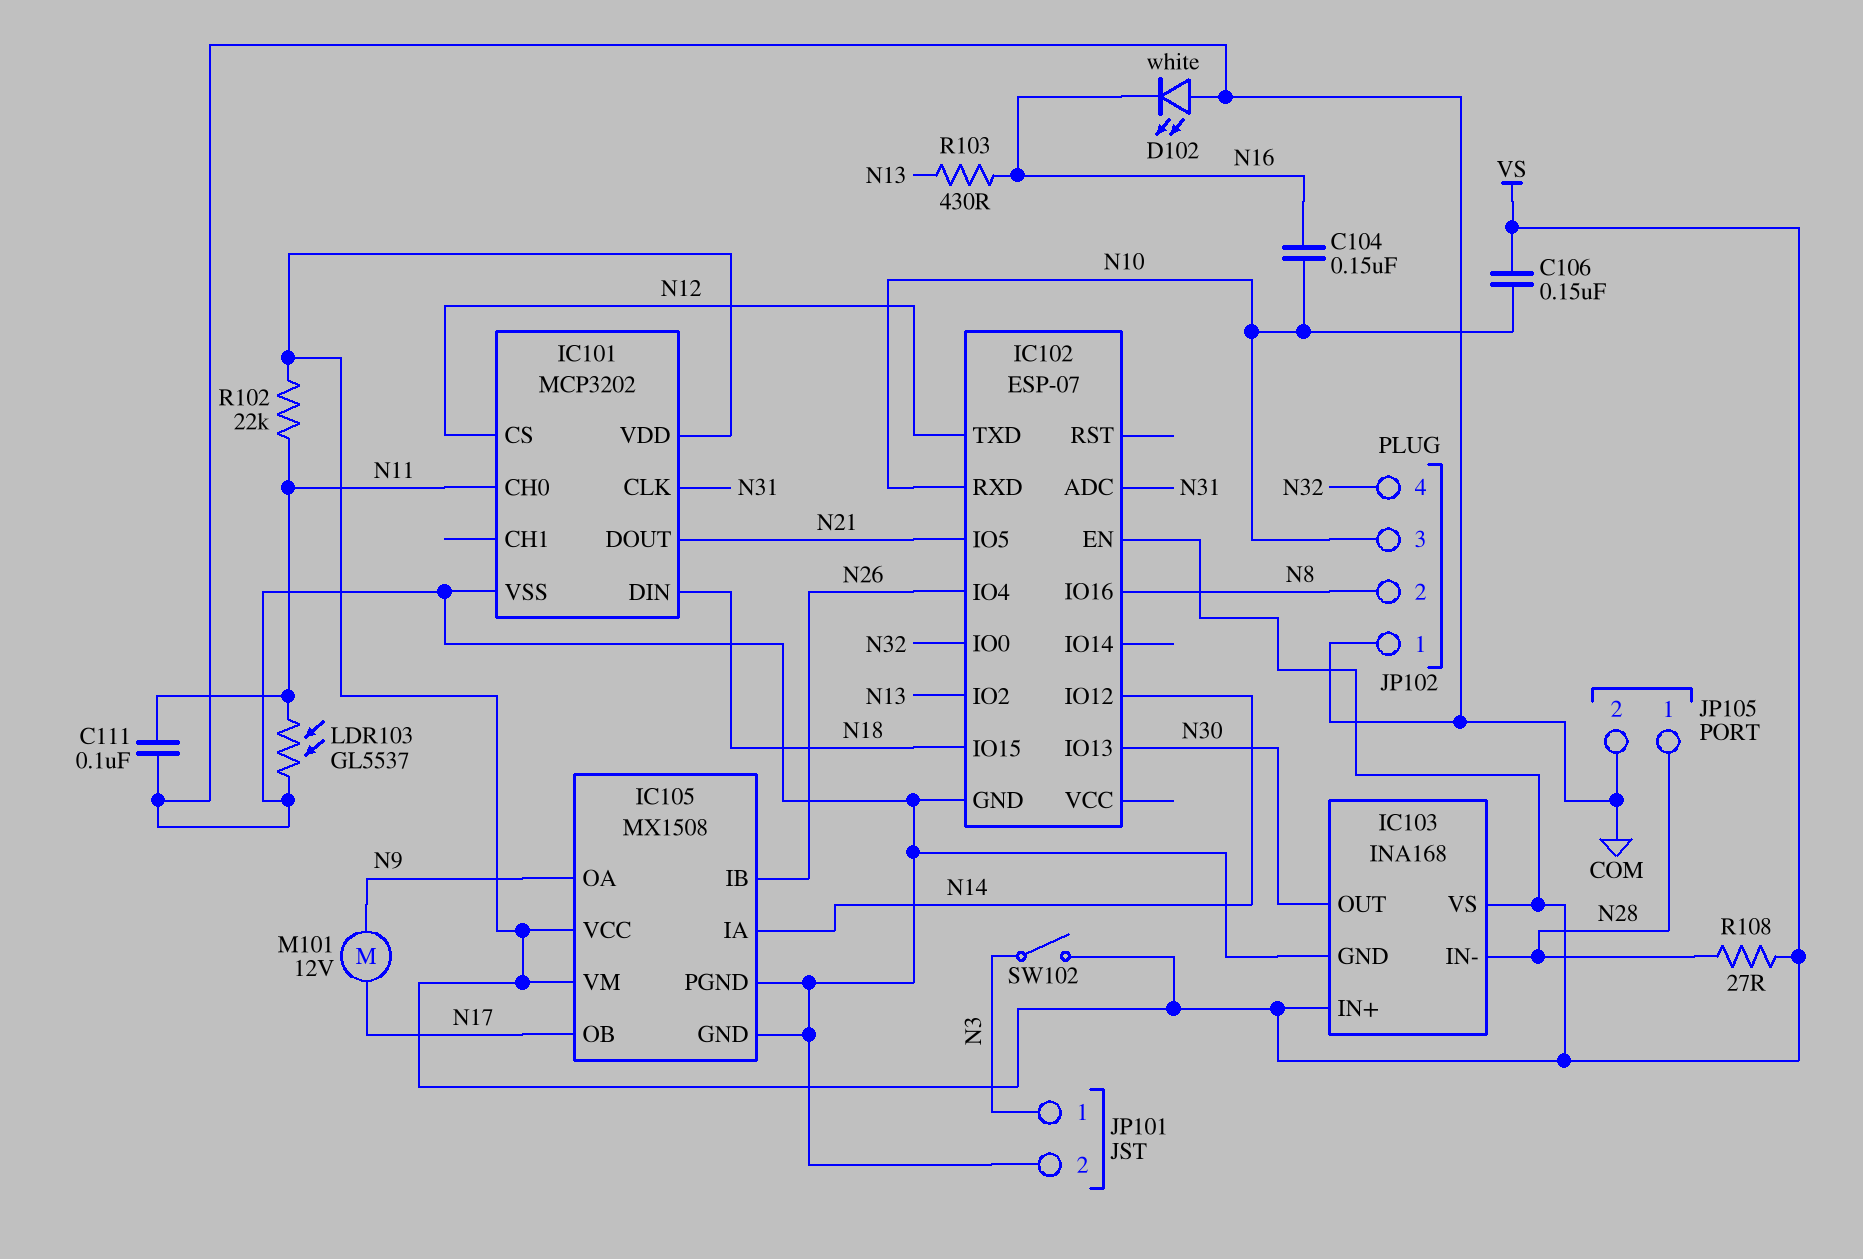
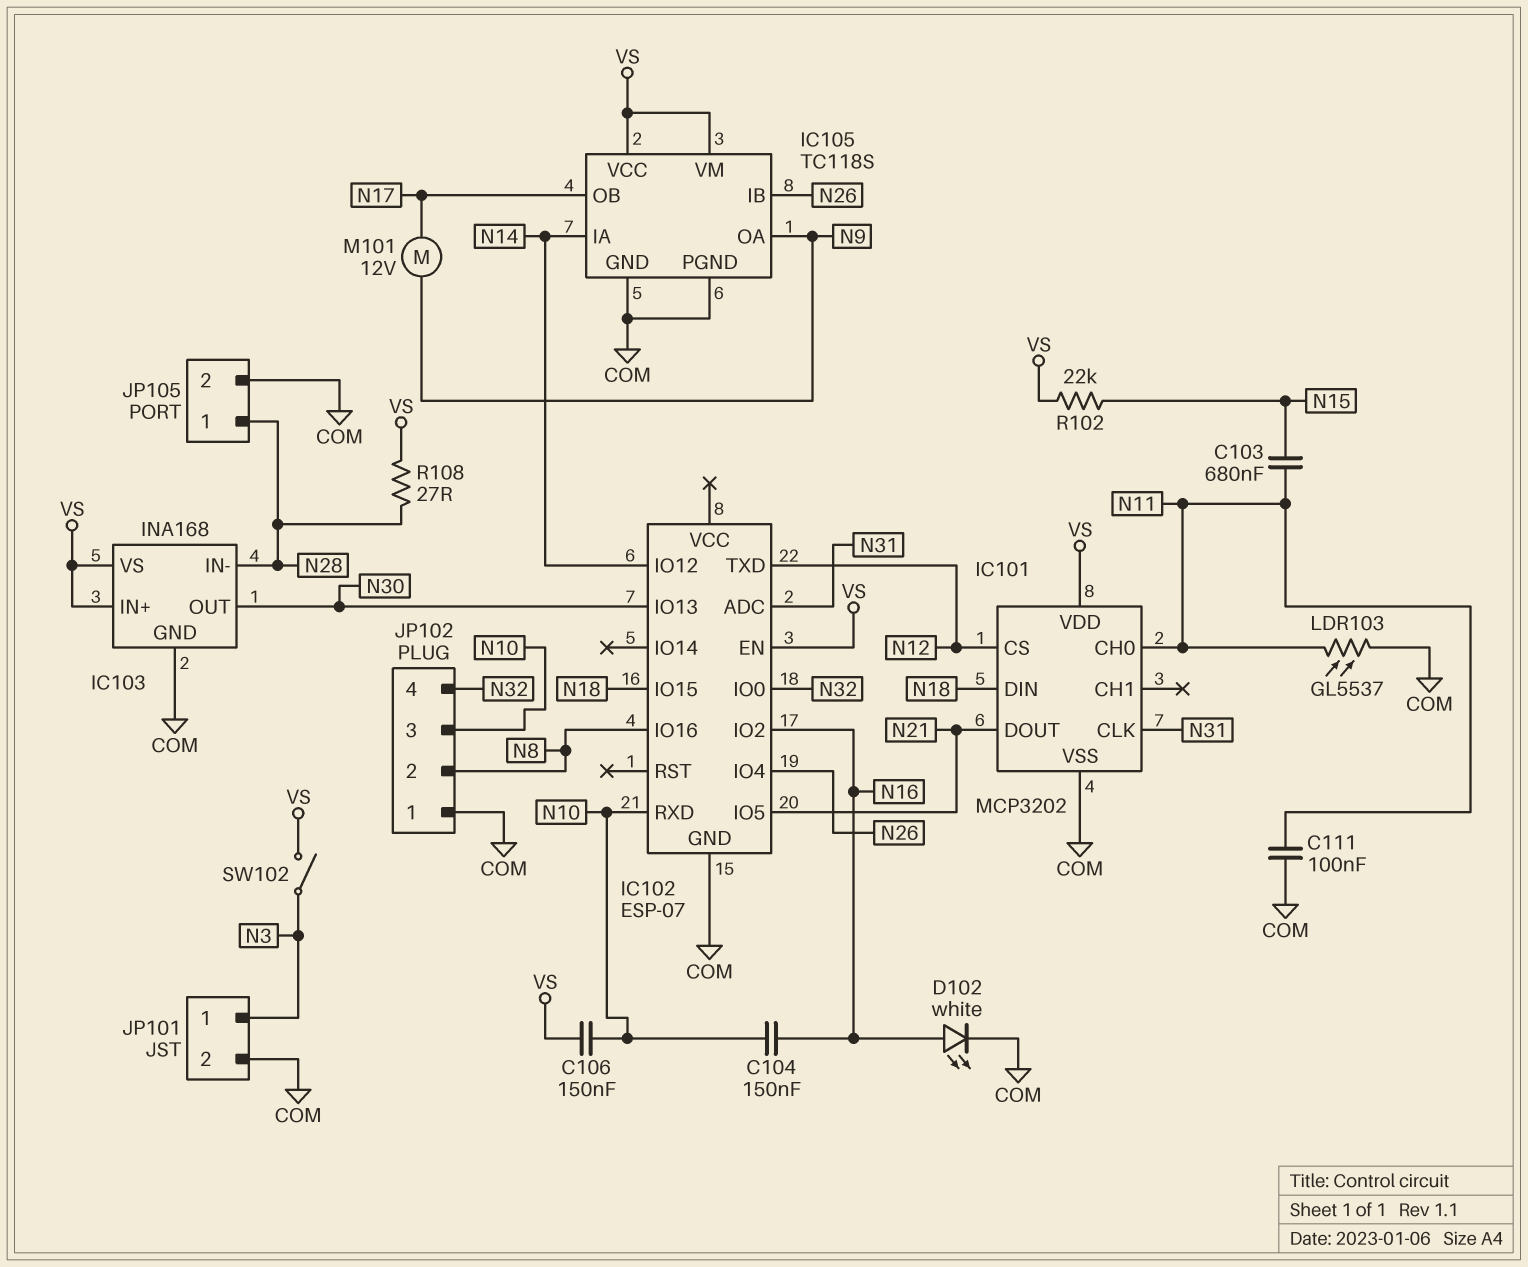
C103: none -> 680nF (N11, N15)
D102: LED white (A COM, K N16) -> LED white (A N16, K COM)
IC102 pin IO2: N13 -> N16
IC105: MX1508 -> TC118S
R102: 22k (N11, VS) -> 22k (N15, VS)
R103: 430 (N13, N16) -> none

